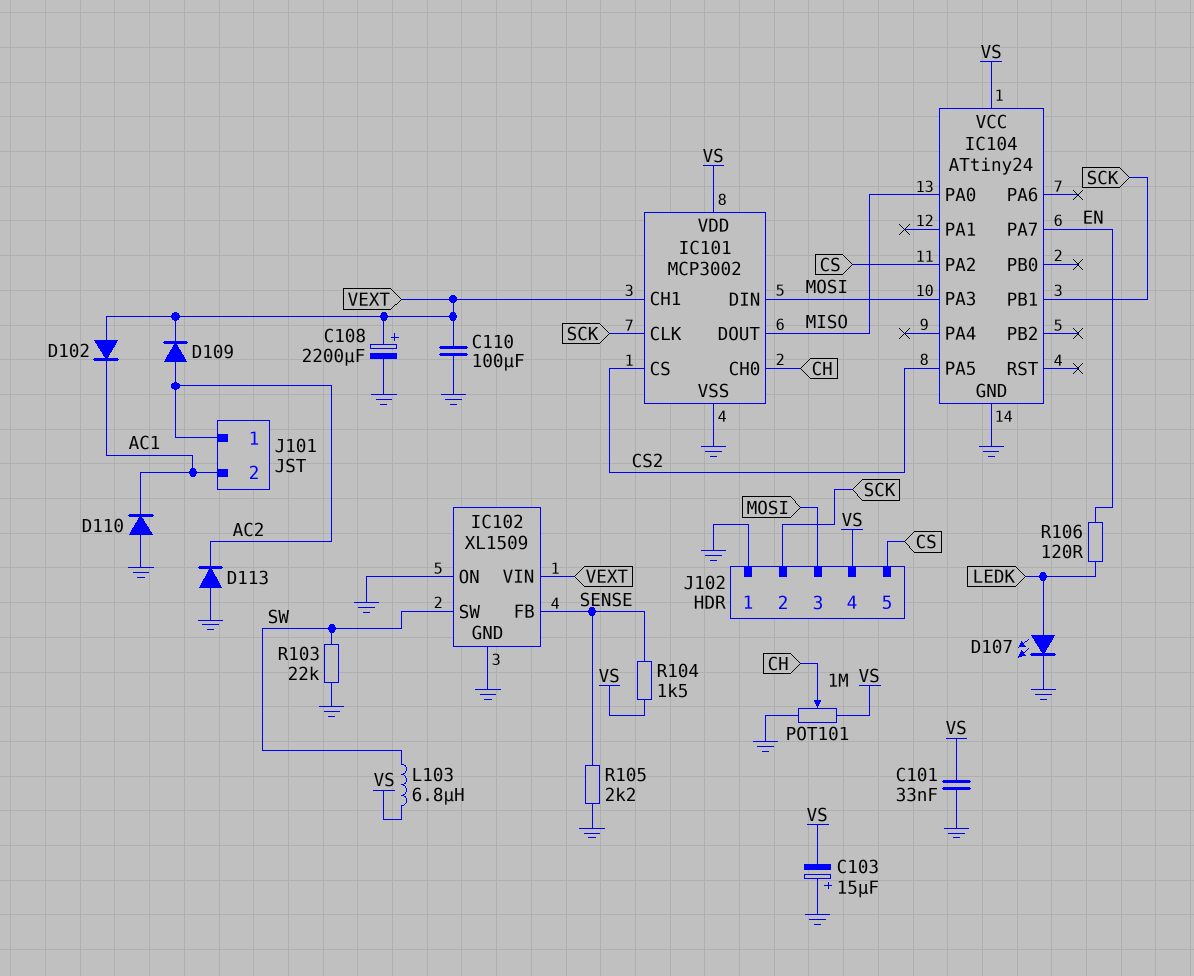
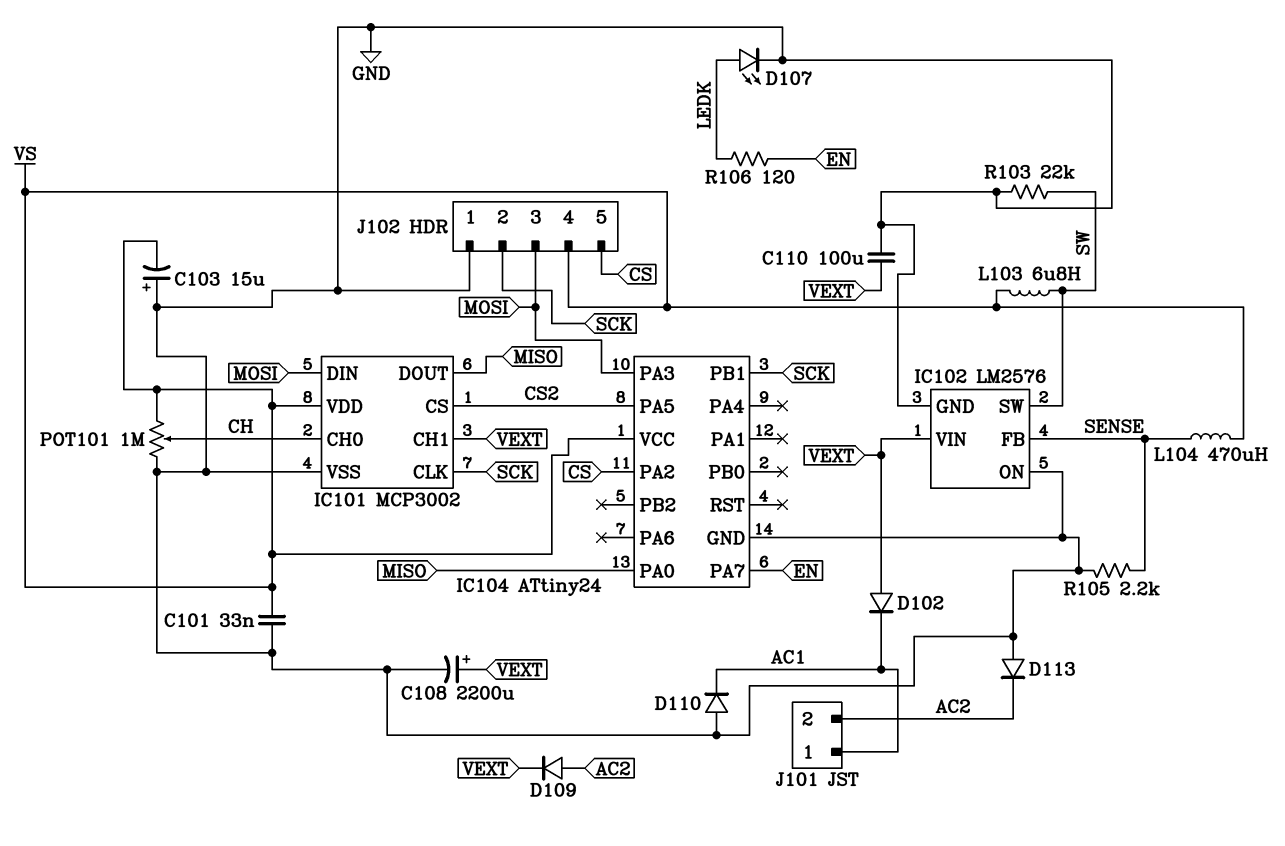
IC102: XL1509 -> LM2576
J101 pin 1: AC2 -> AC1
J101 pin 2: AC1 -> AC2
L104: none -> 470uH (SENSE, VS)
R104: 1.5k (SENSE, VS) -> none

